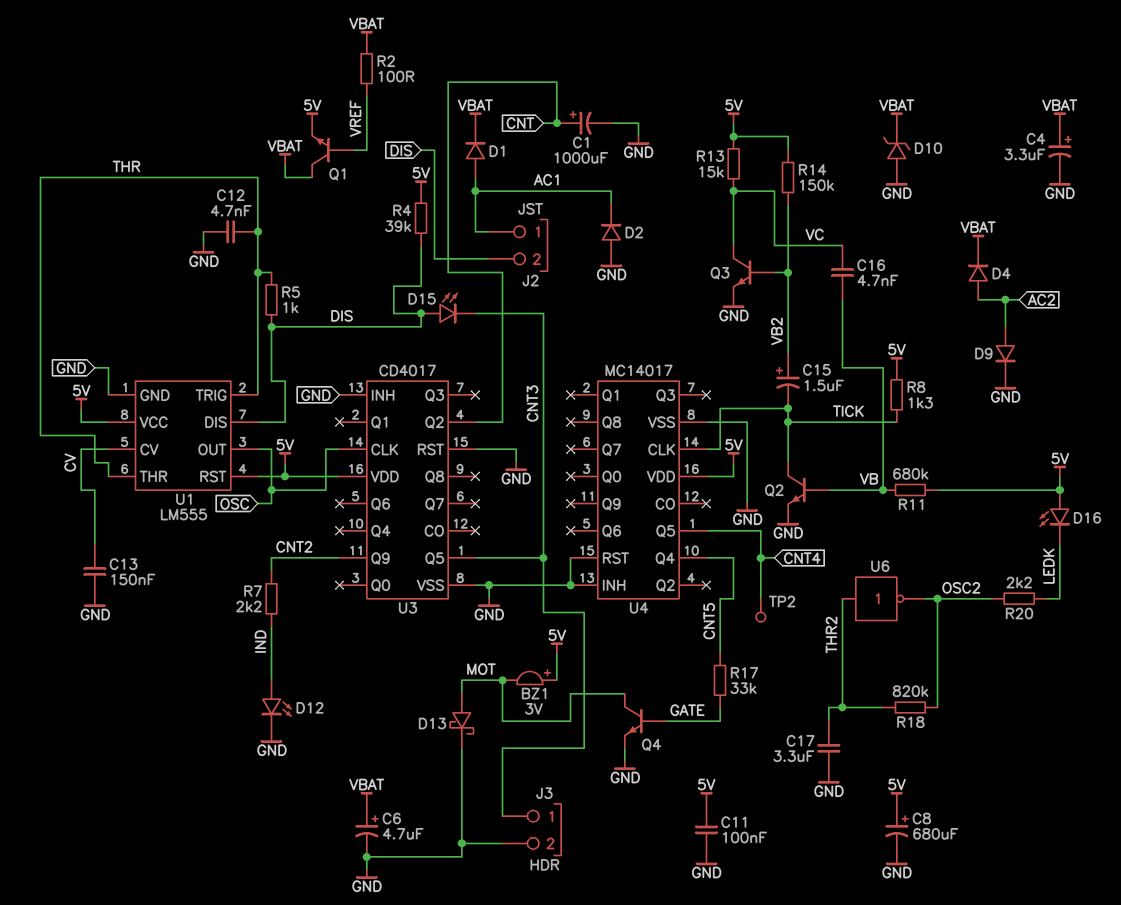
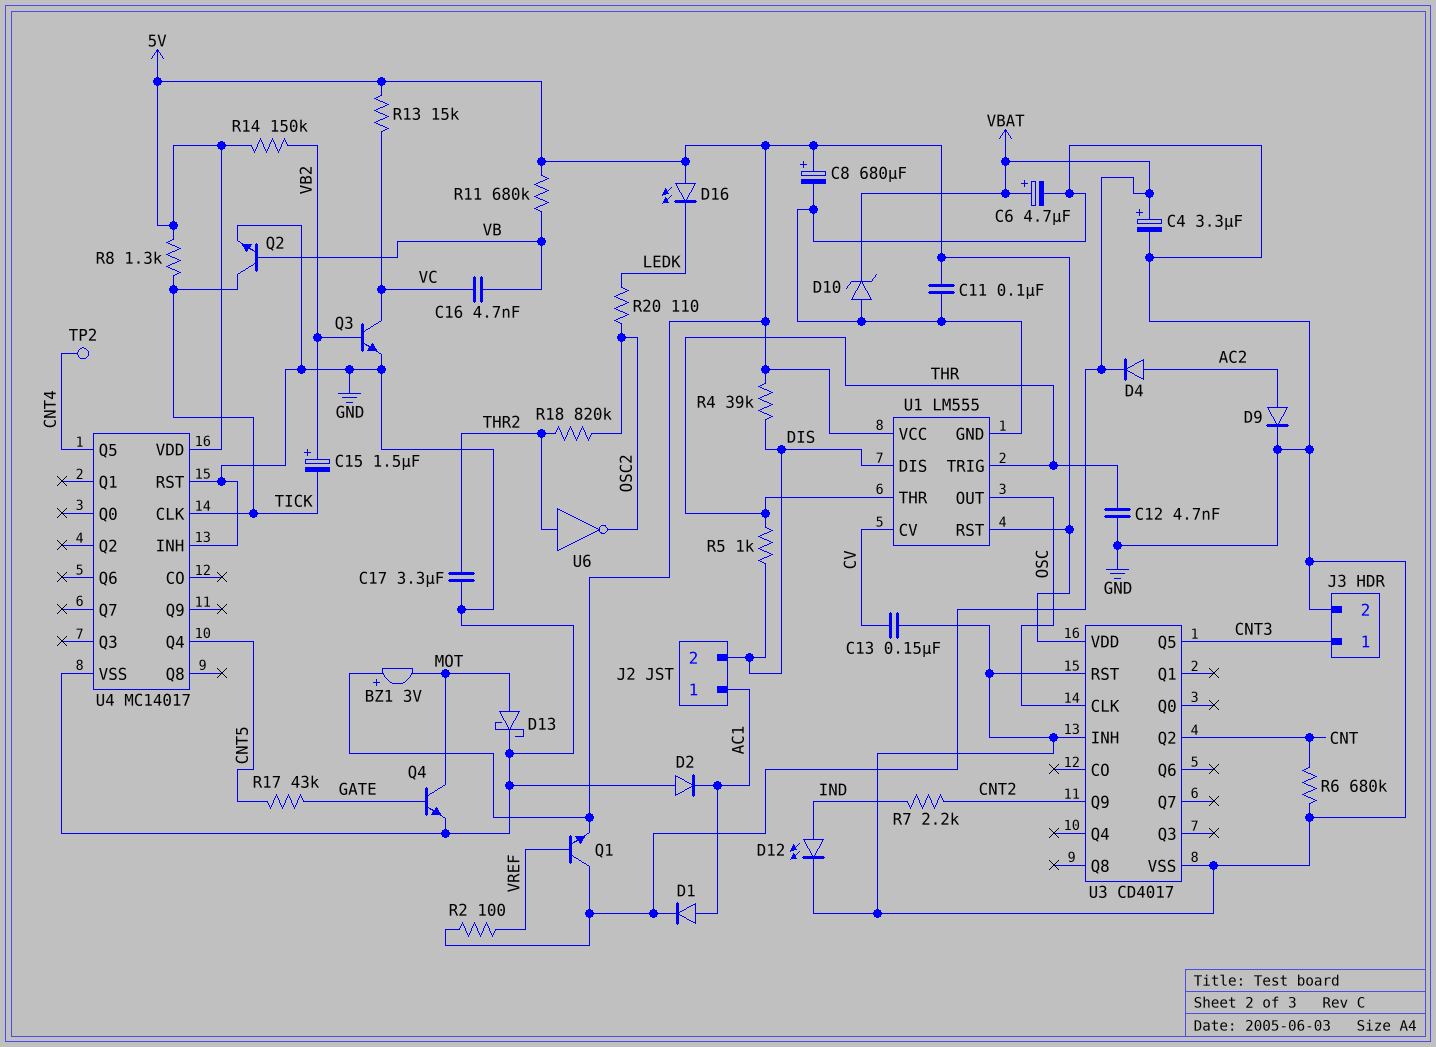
C1: 1000uF (plus CNT, minus GND) -> none
D15: LED (A DIS, K CNT3) -> none
R6: none -> 680k (CNT, GND)
R17: 33k (CNT5, GATE) -> 43k (CNT5, GATE)
R20: 2.2k (LEDK, OSC2) -> 110 (LEDK, OSC2)

